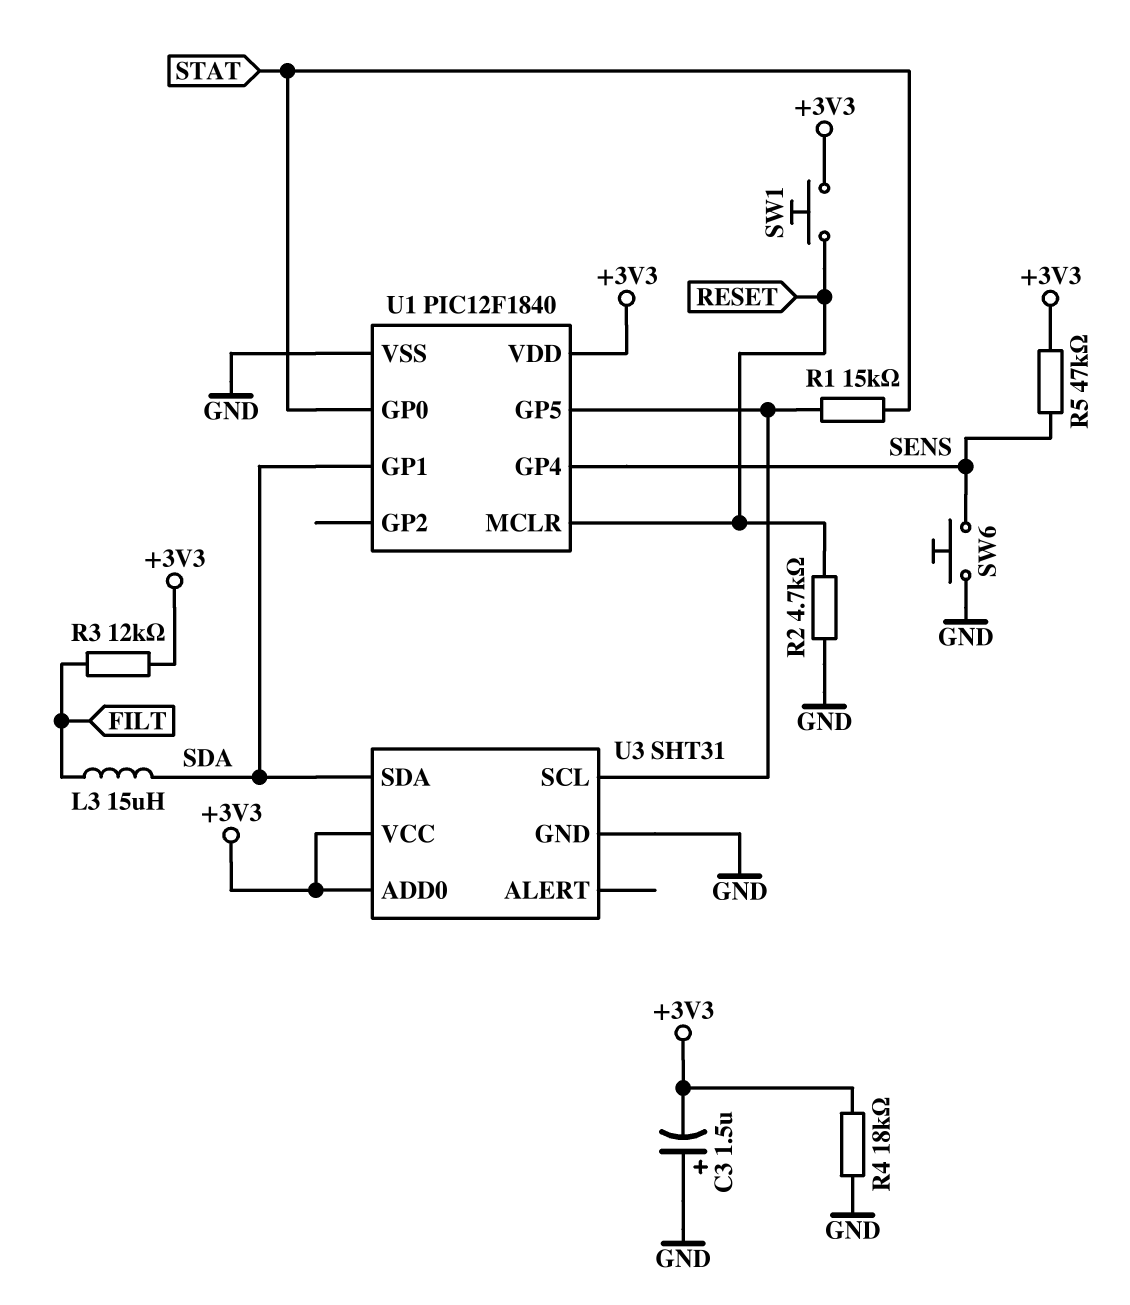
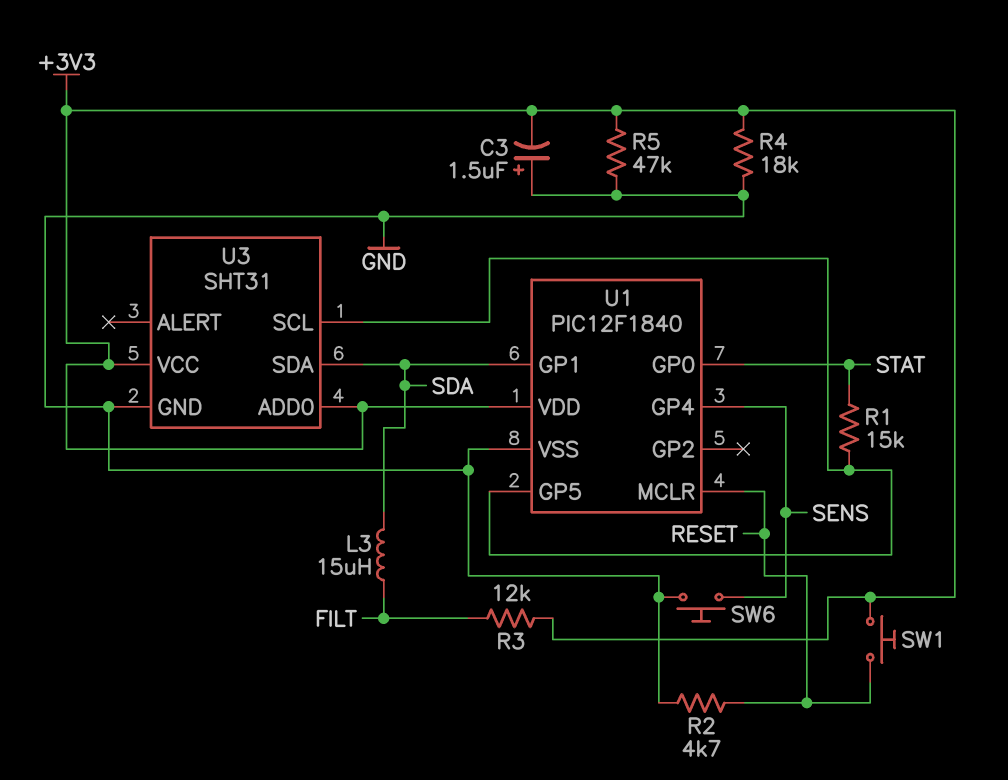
R5: 47k (+3V3, SENS) -> 47k (+3V3, GND)

